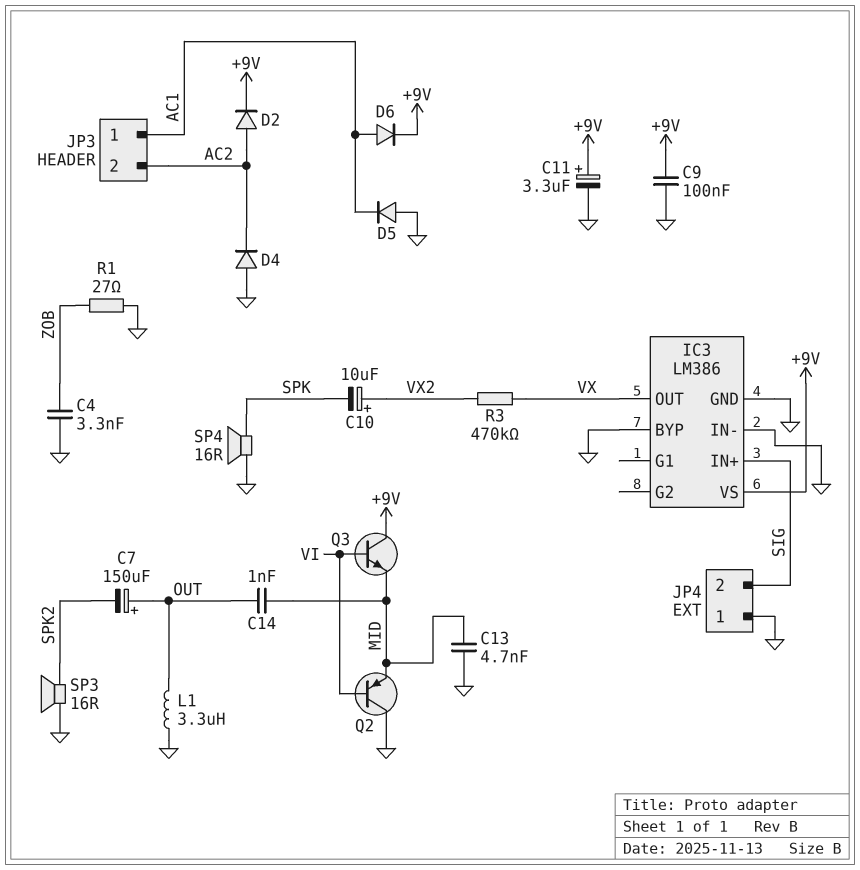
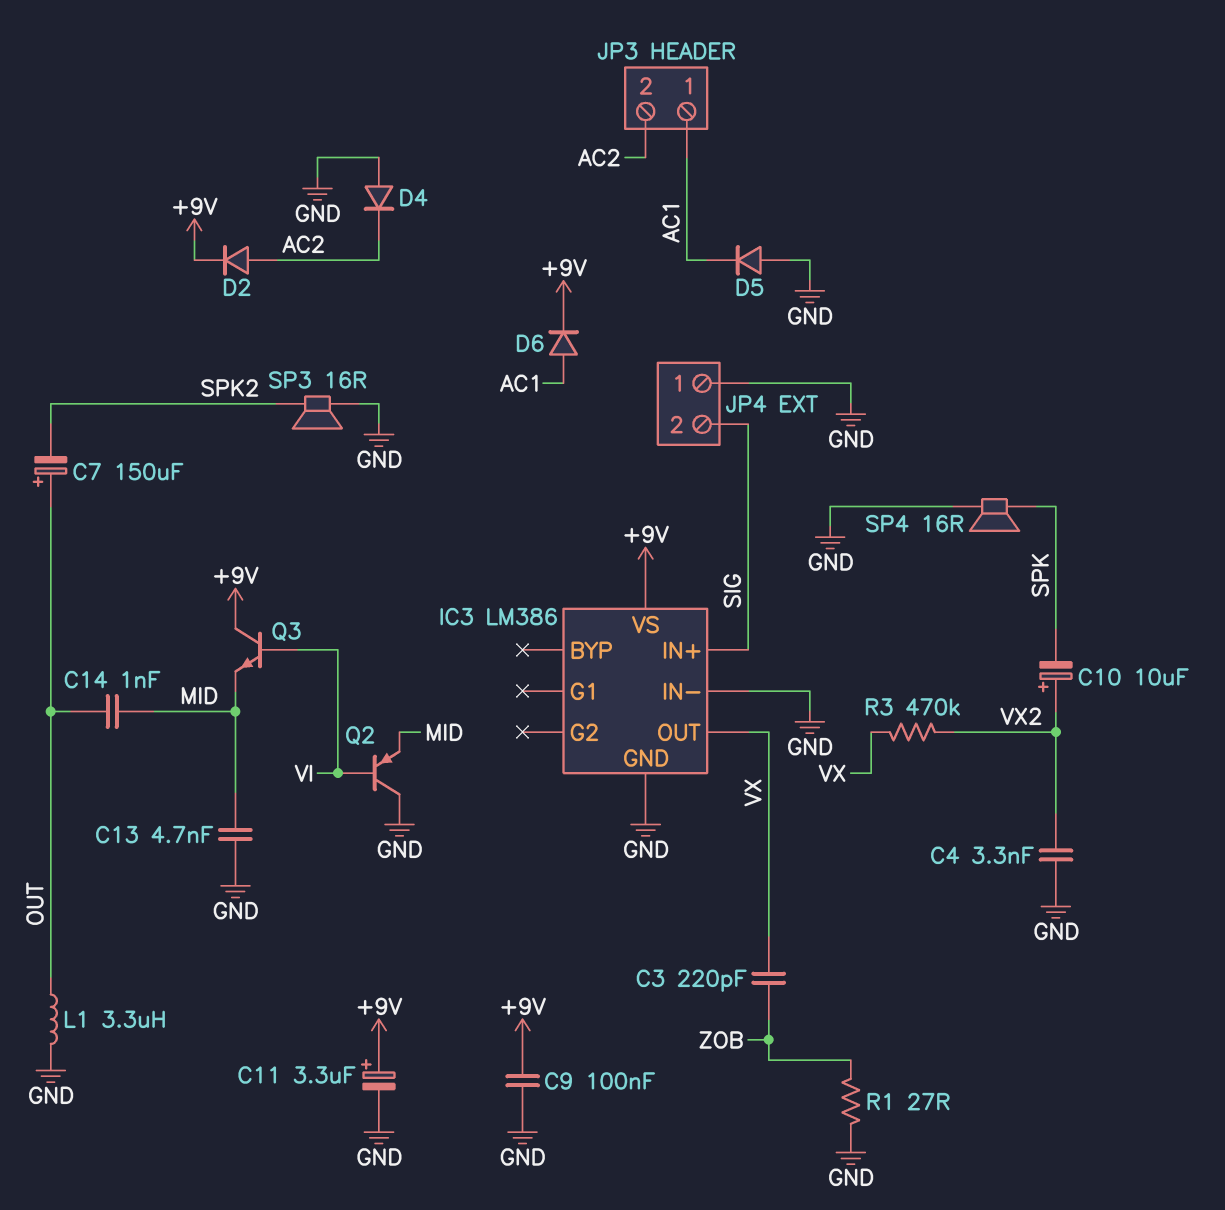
C3: none -> 220pF (VX, ZOB)
C4: 3.3nF (GND, ZOB) -> 3.3nF (GND, VX2)
IC3 pin BYP: GND -> none

